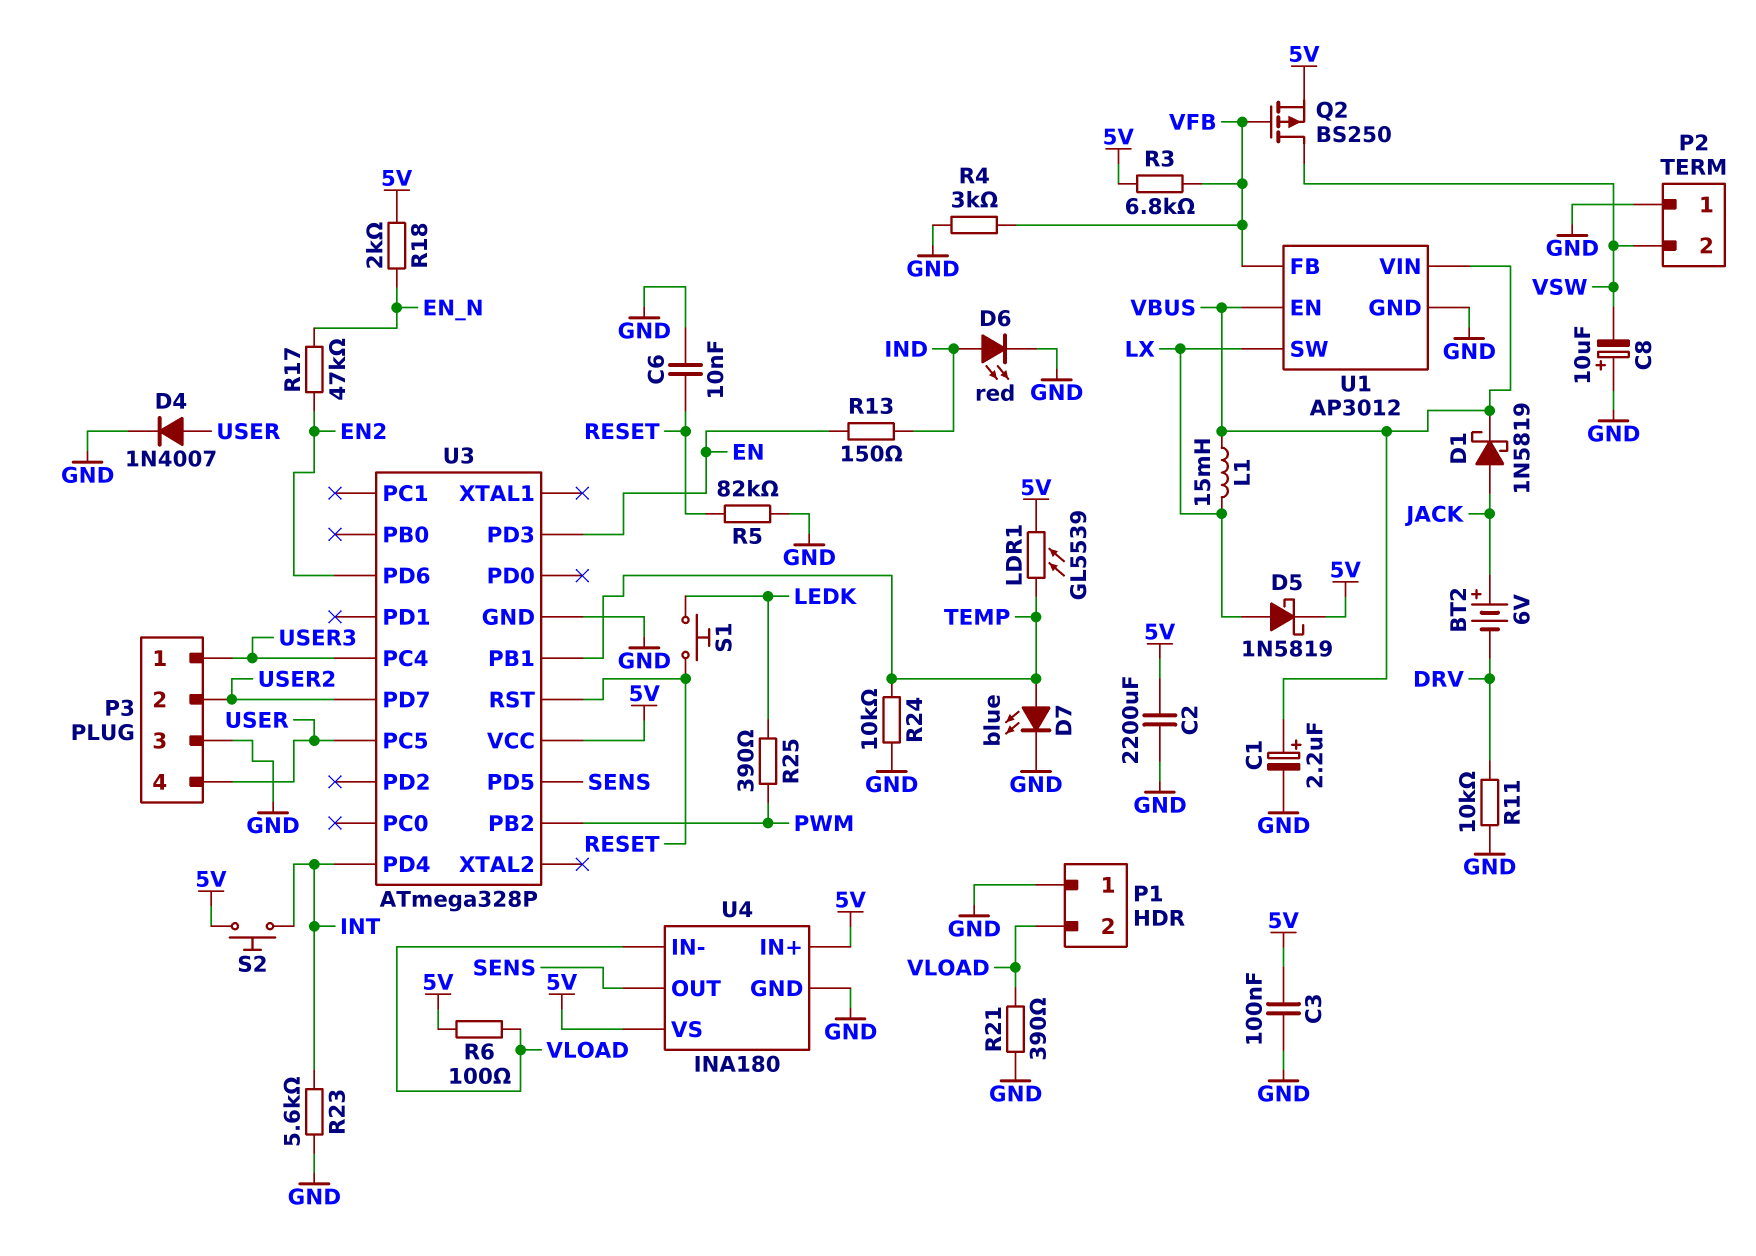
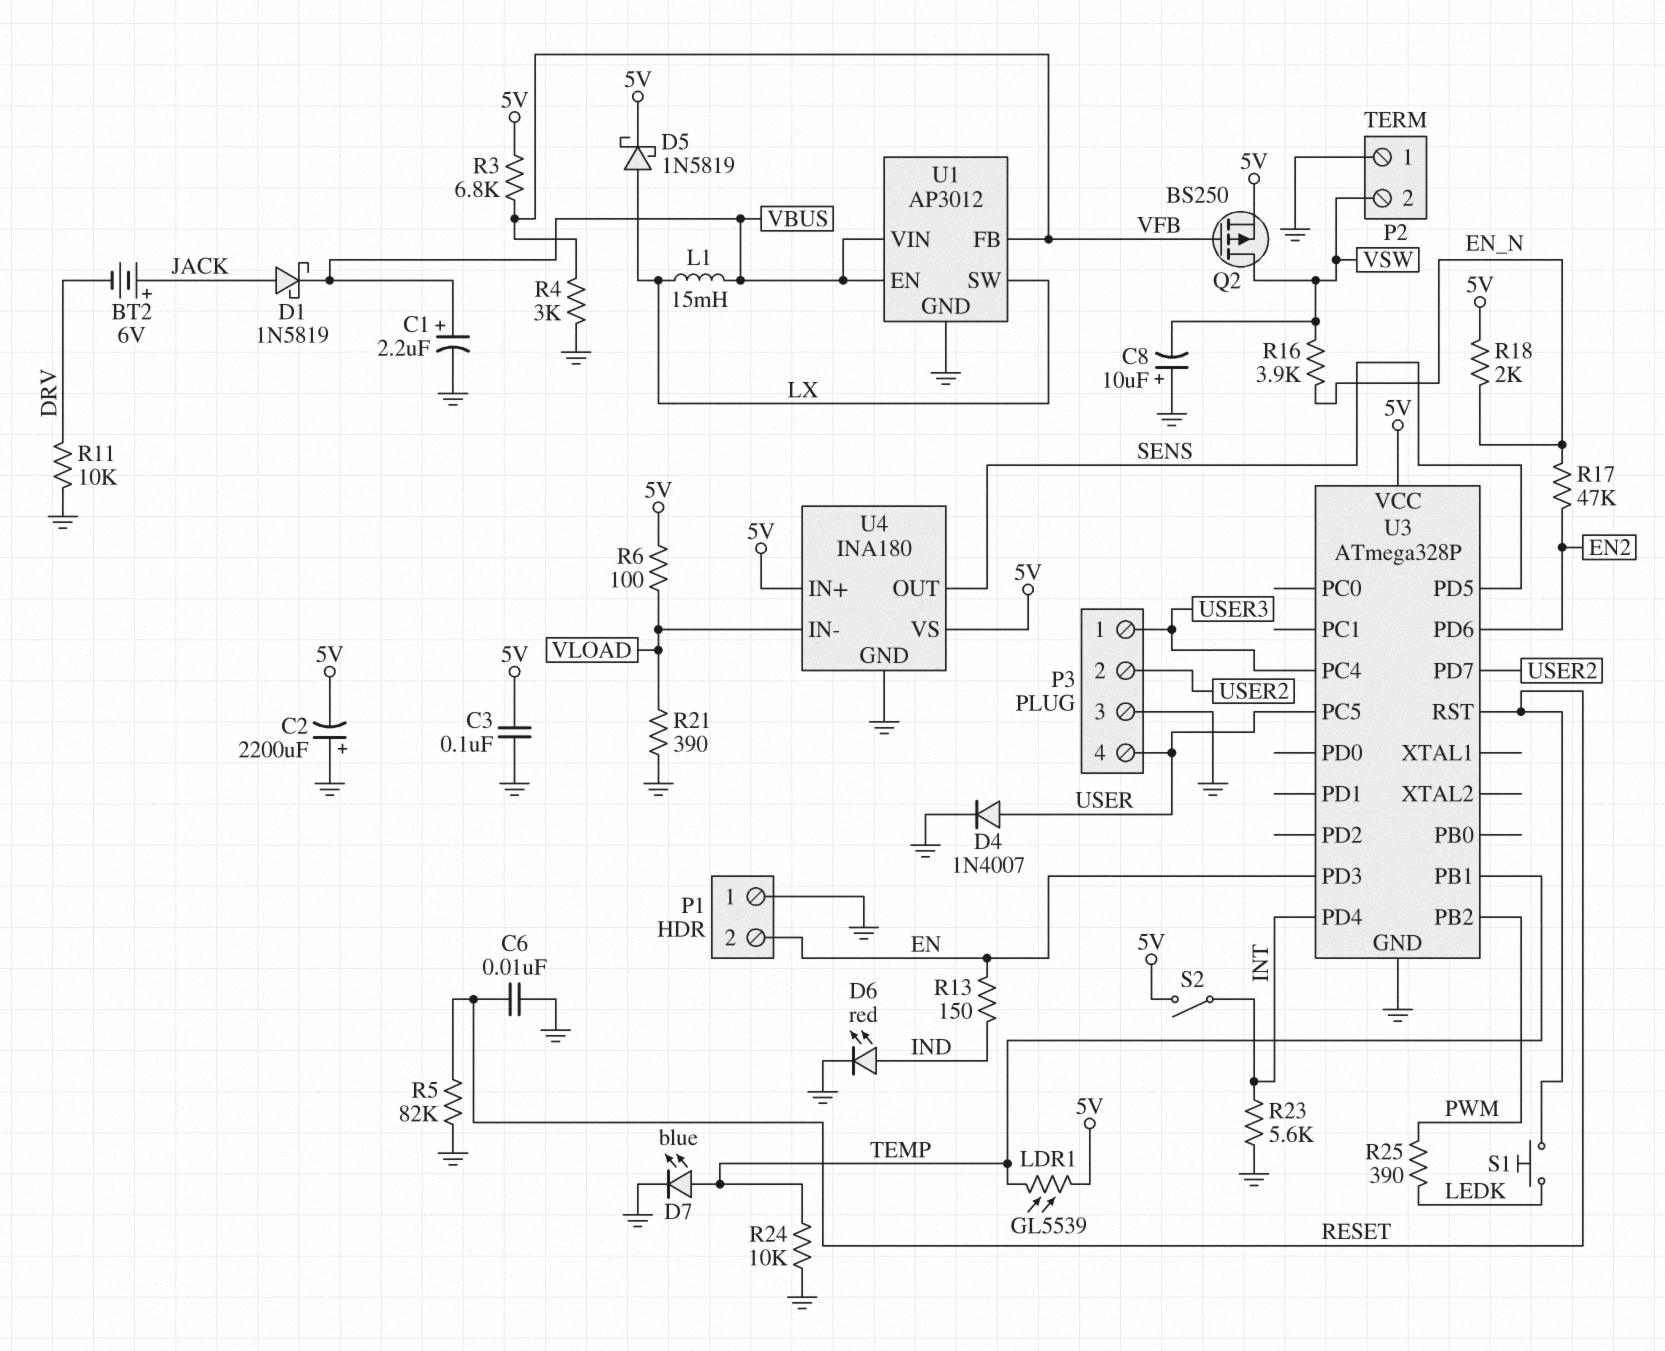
C2: 2200uF (5V, GND) -> 2200uF (plus GND, minus 5V)
P1 pin 2: VLOAD -> EN
R16: none -> 3.9k (EN_N, VSW)
S2: button (5V, INT) -> switch (5V, INT)

